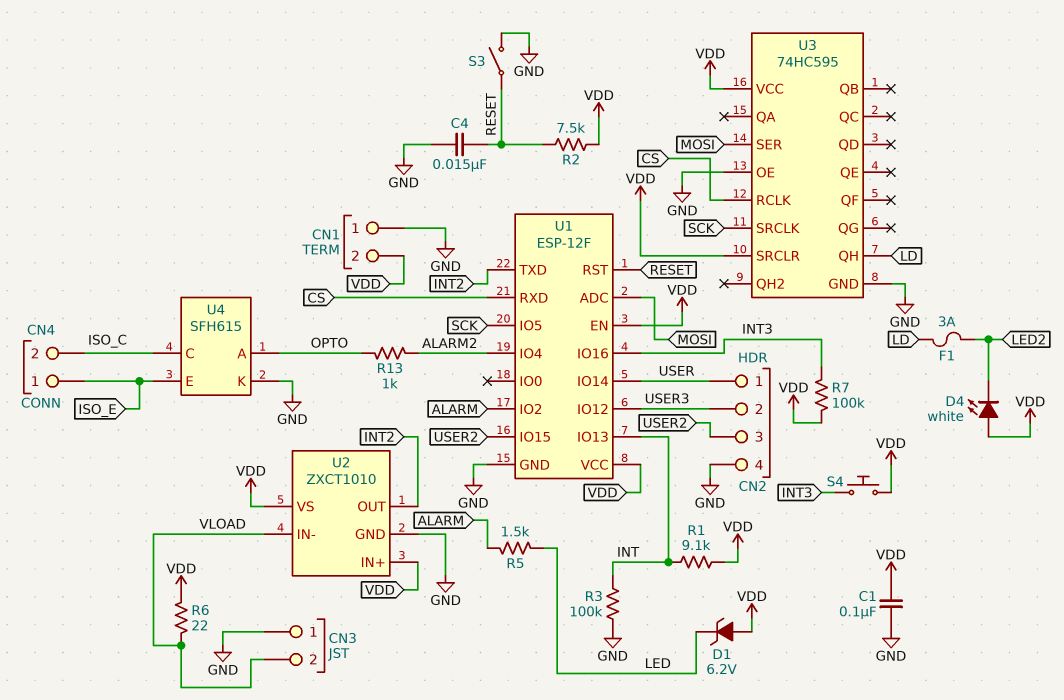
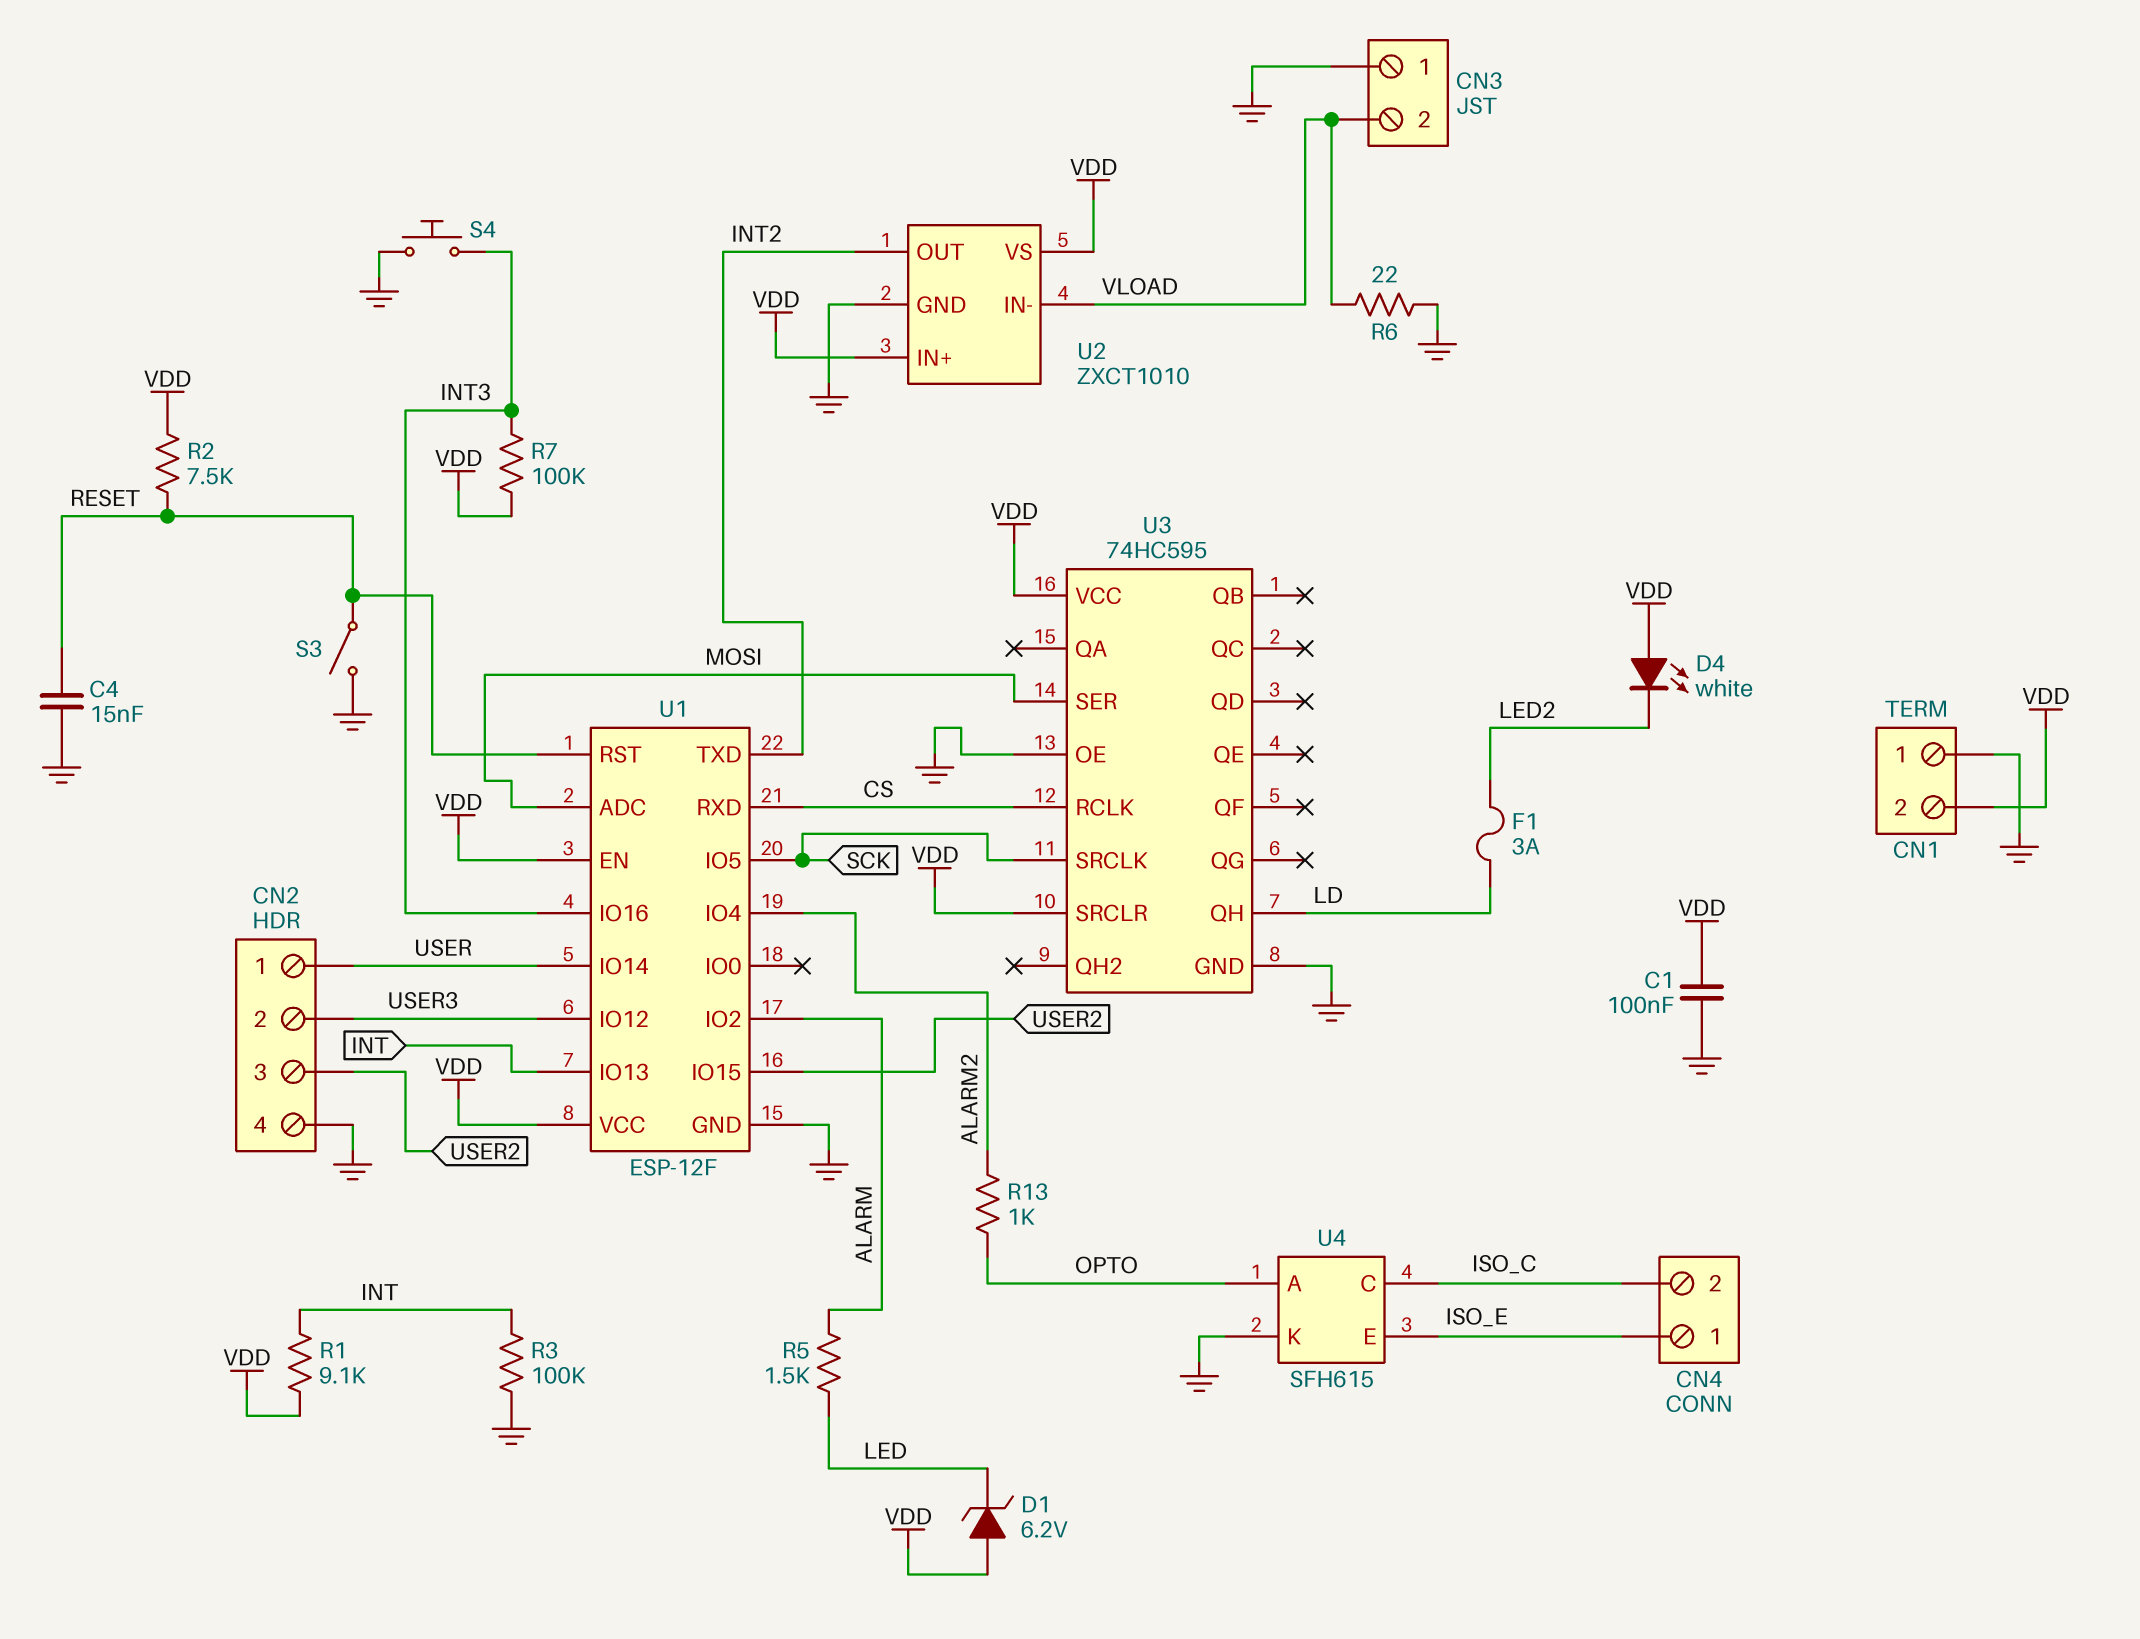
R6: 22 (VDD, VLOAD) -> 22 (GND, VLOAD)
S4: button (INT3, VDD) -> button (GND, INT3)

